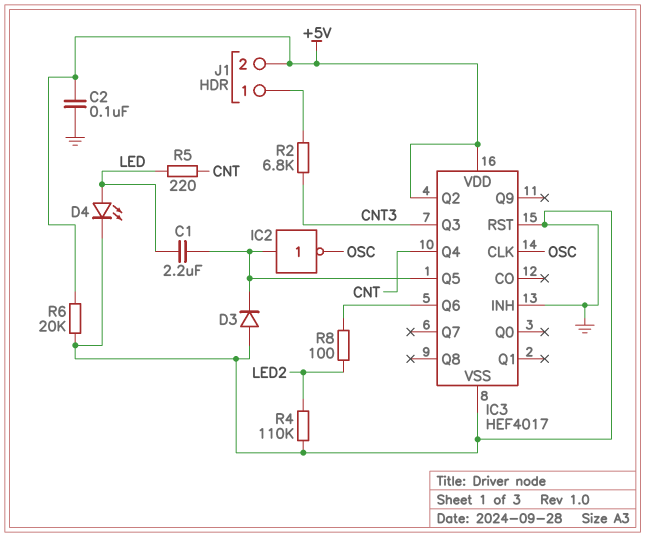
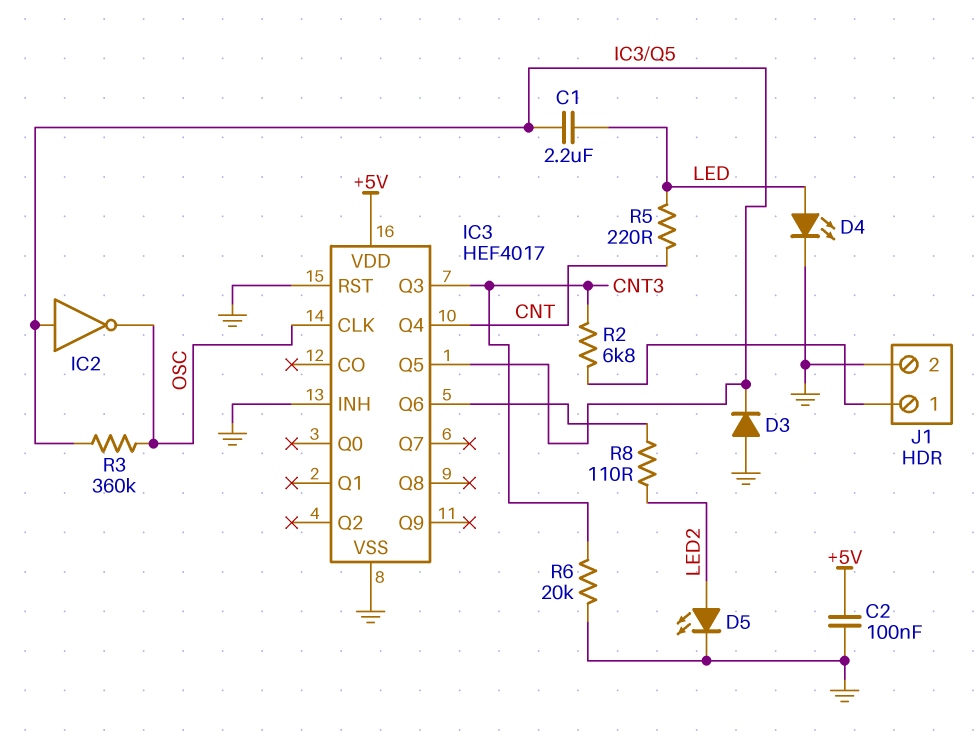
D5: none -> LED (A LED2, K GND)
IC3 pin Q2: +5V -> none
J1 pin 2: +5V -> GND
R3: none -> 360k (IC3/Q5, OSC)
R4: 110k (GND, LED2) -> none
R6: 20k (+5V, GND) -> 20k (CNT3, GND)
R8: 100 (IC3/Q6, LED2) -> 110 (IC3/Q6, LED2)

